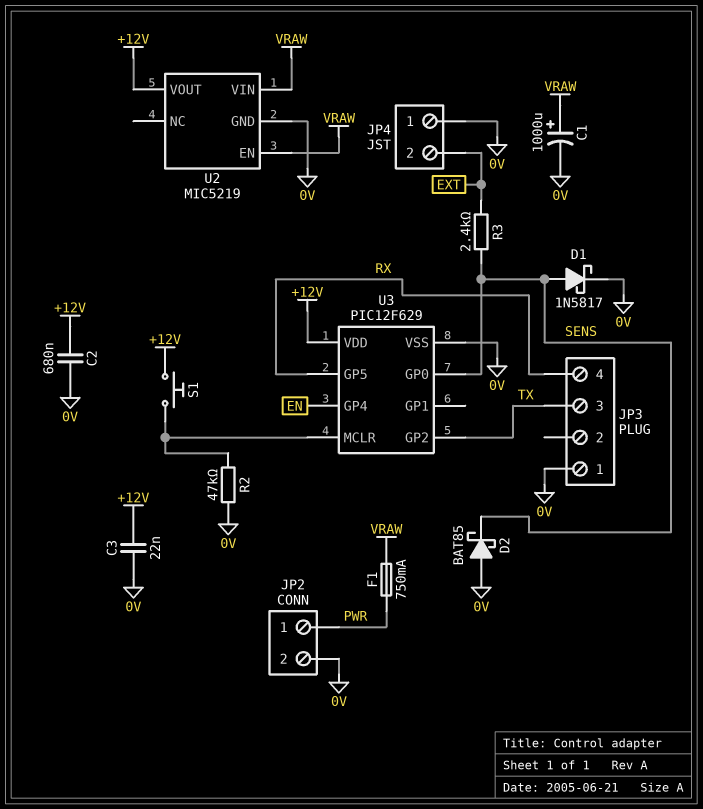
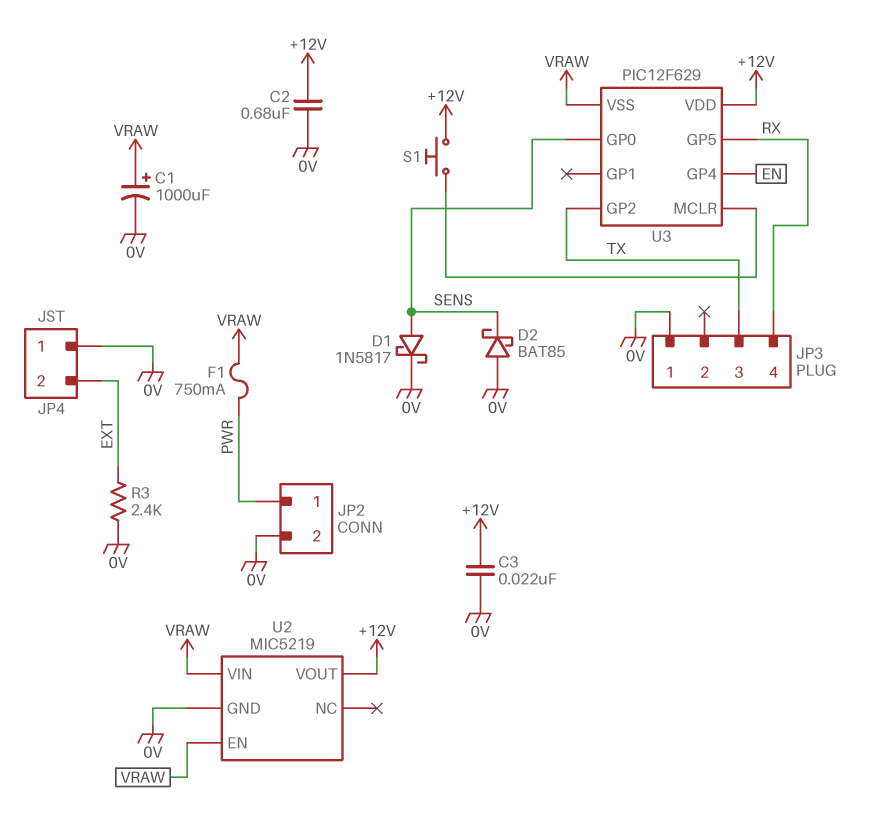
R2: 47k (0V, U3/MCLR) -> none
R3: 2.4k (EXT, SENS) -> 2.4k (0V, EXT)
U3 pin VSS: 0V -> VRAW

